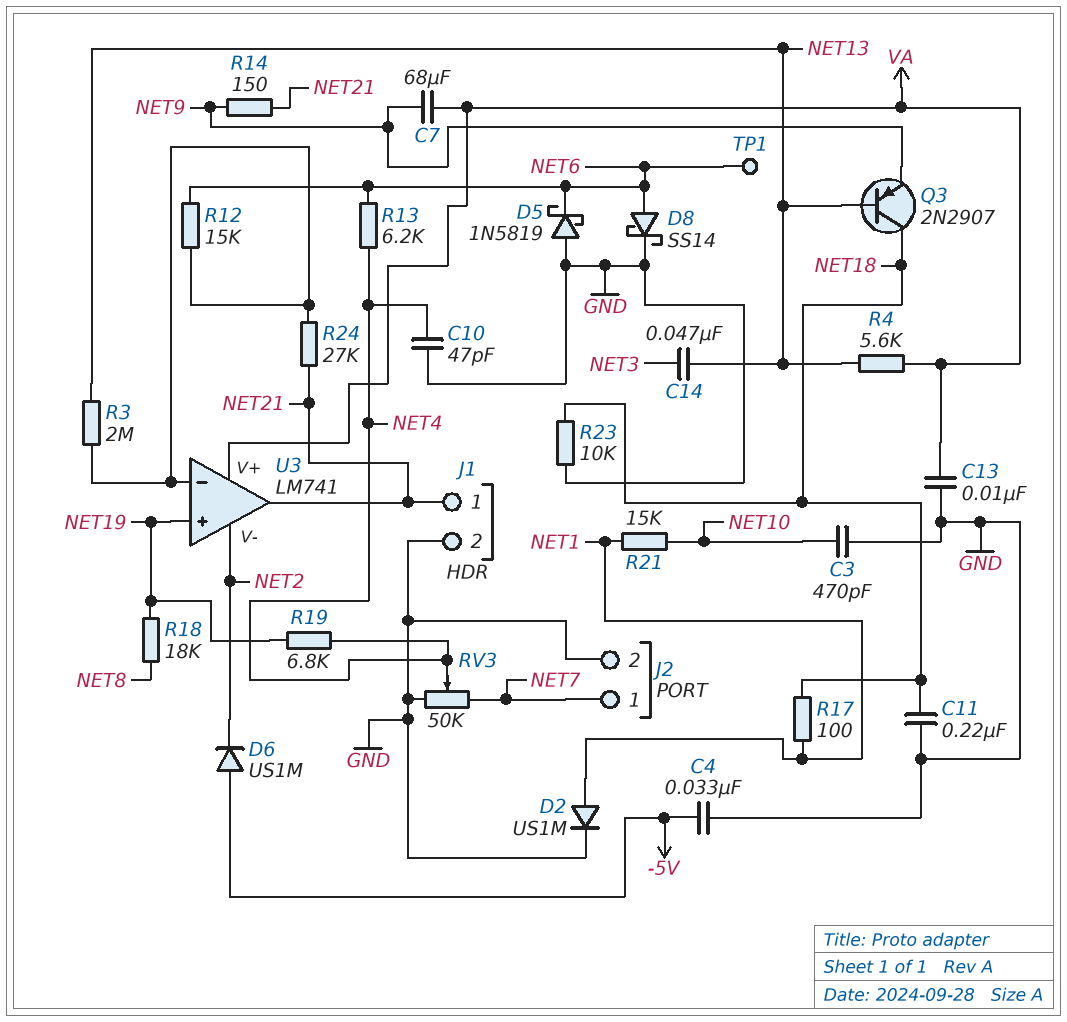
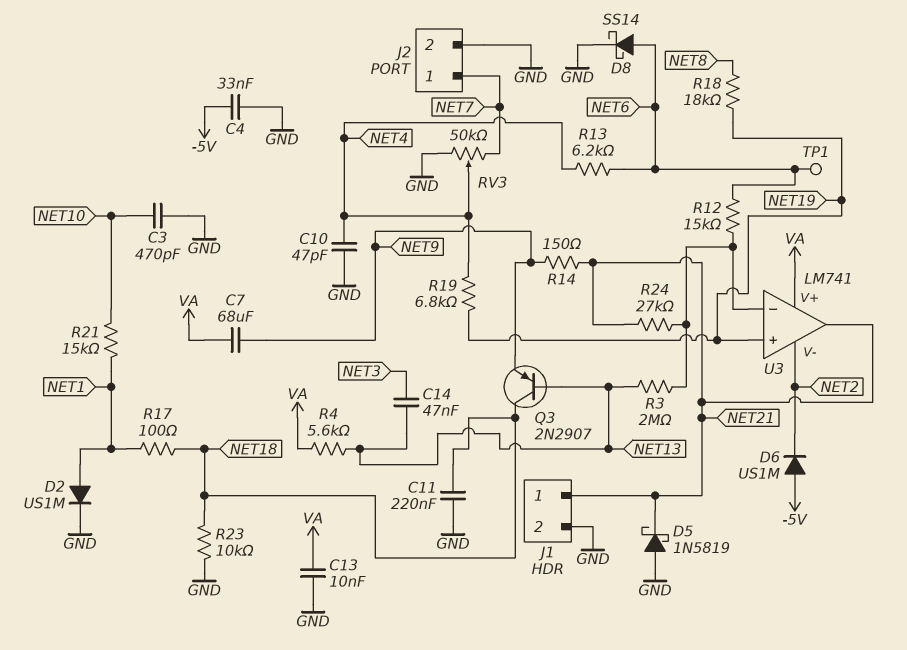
D5: schottky 1N5819 (A GND, K NET6) -> schottky 1N5819 (A GND, K NET21)

